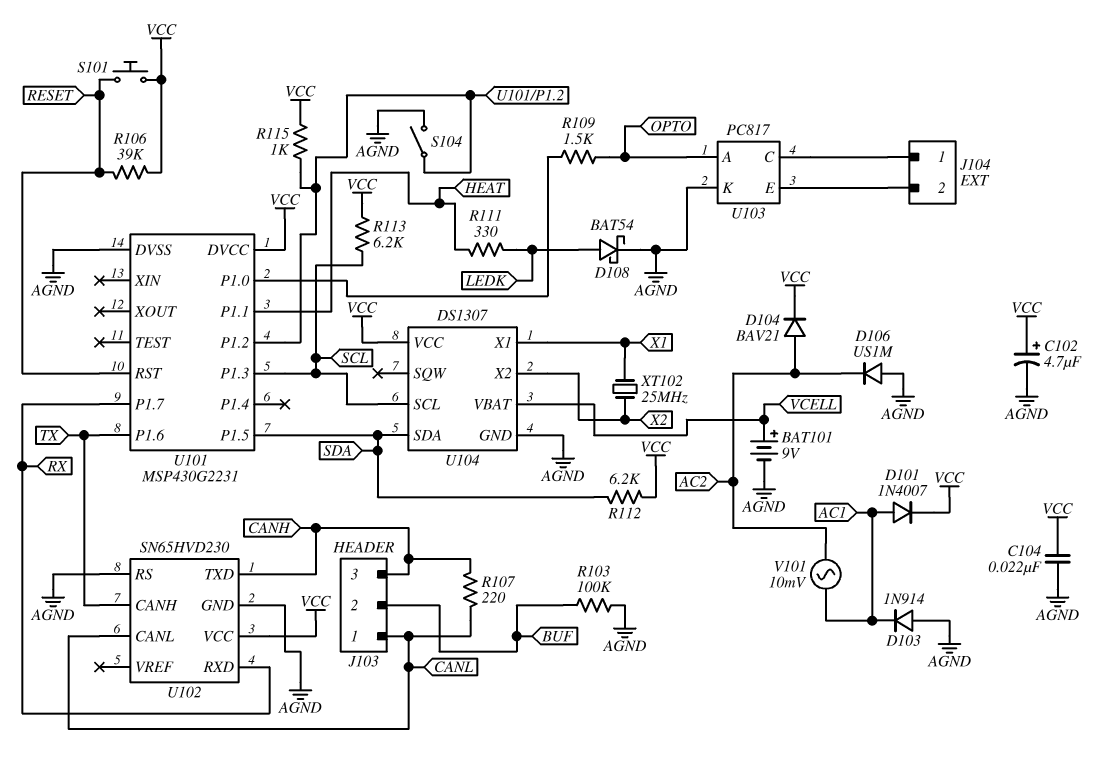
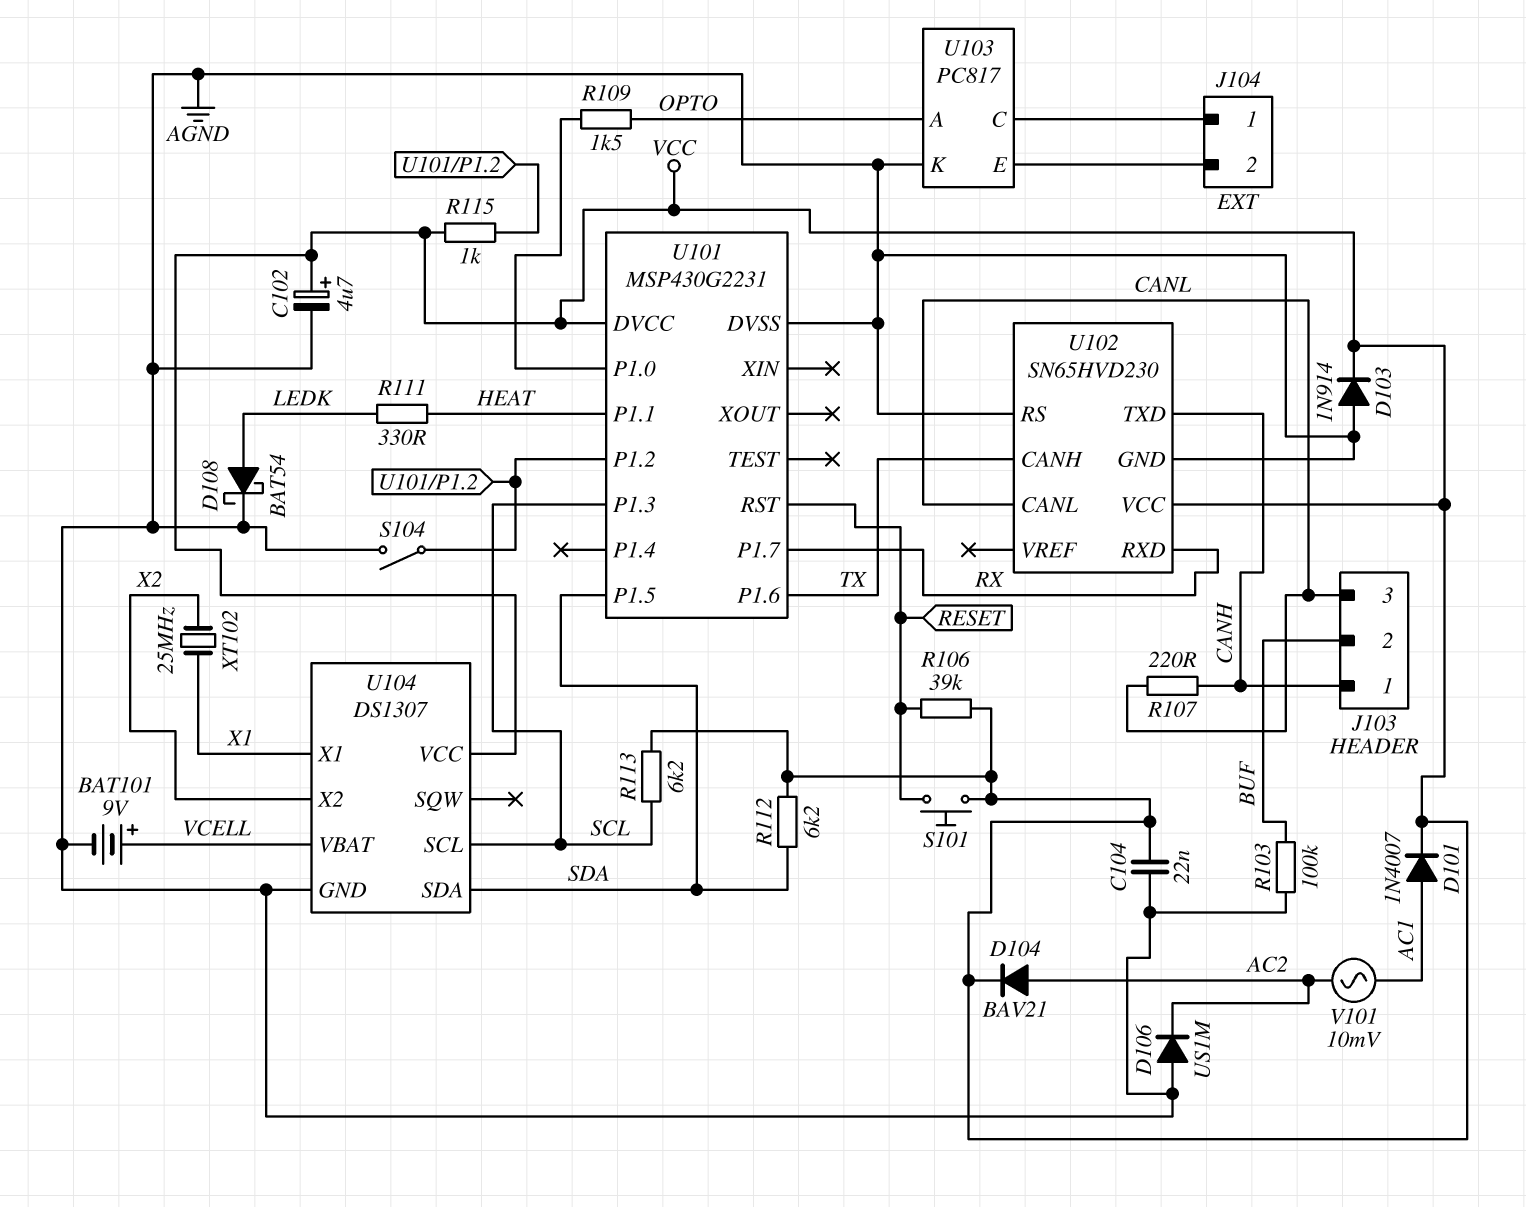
D103: diode 1N914 (A AGND, K AC1) -> diode 1N914 (A AGND, K VCC)
J103 pin 1: CANL -> CANH
J103 pin 3: CANH -> CANL

